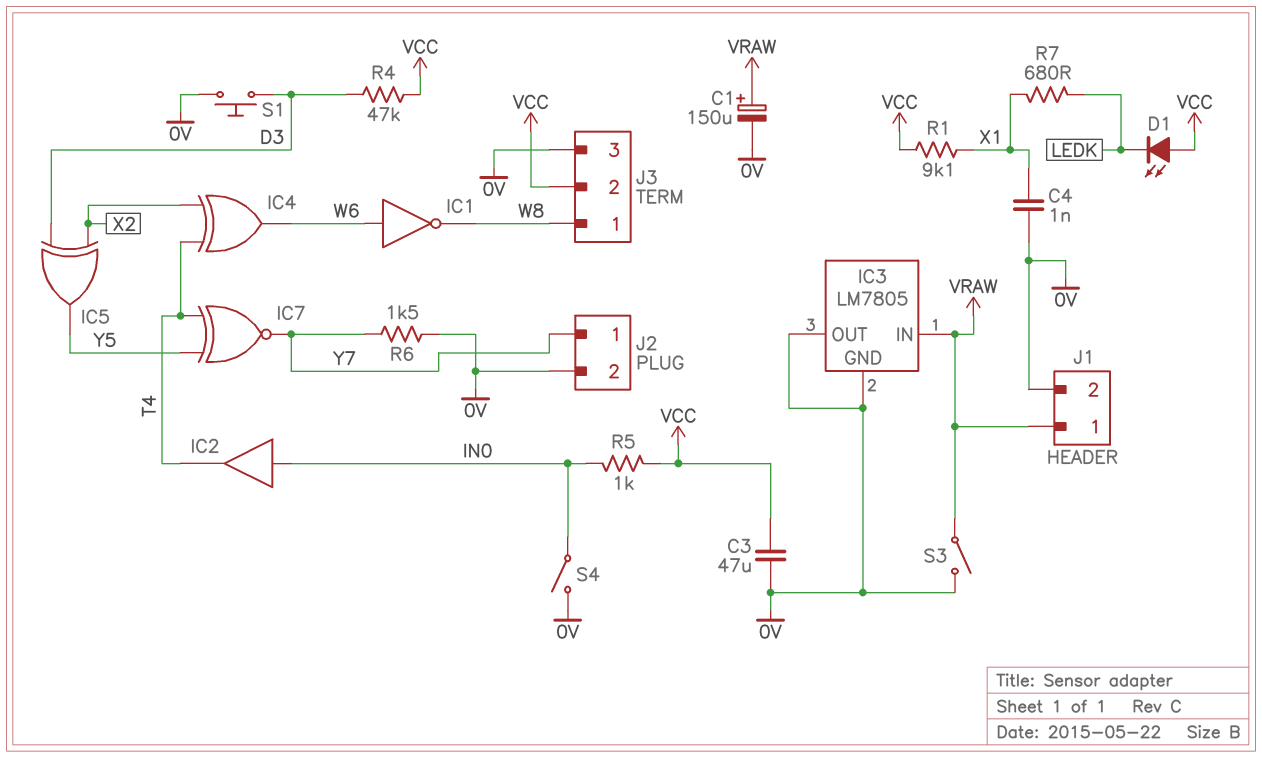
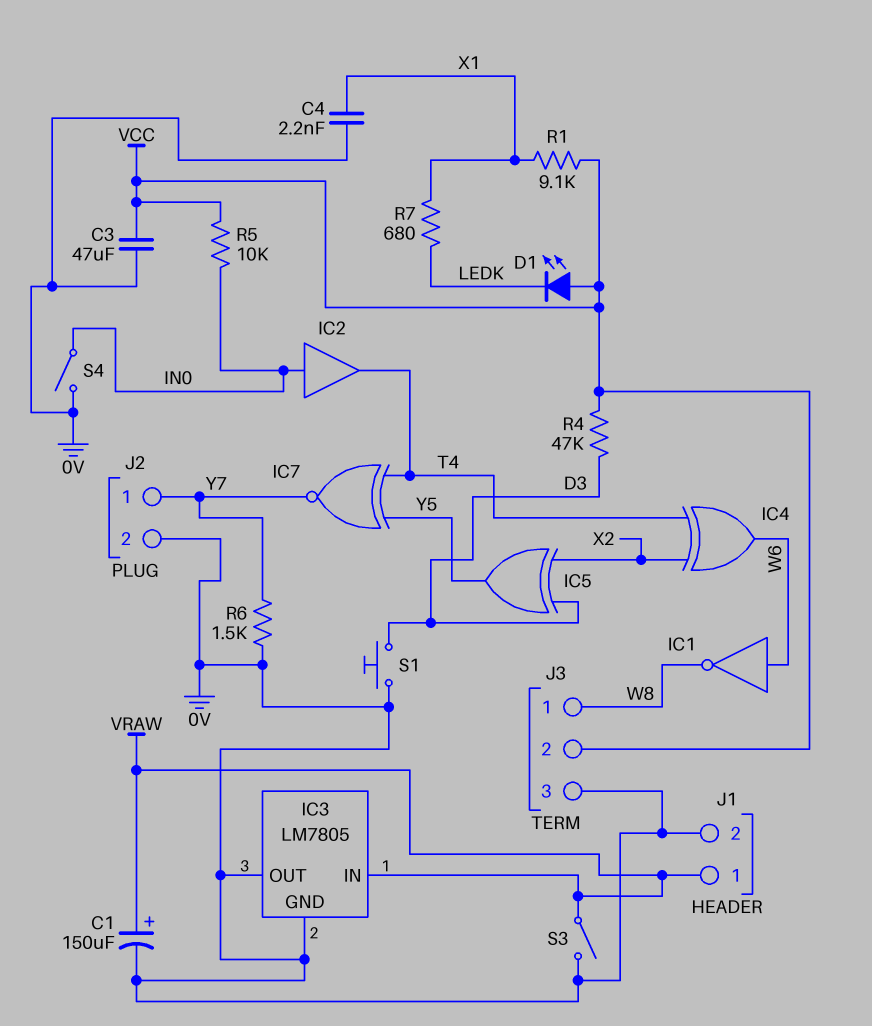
C4: 1nF (0V, X1) -> 2.2nF (0V, X1)
R5: 1k (IN0, VCC) -> 10k (IN0, VCC)

